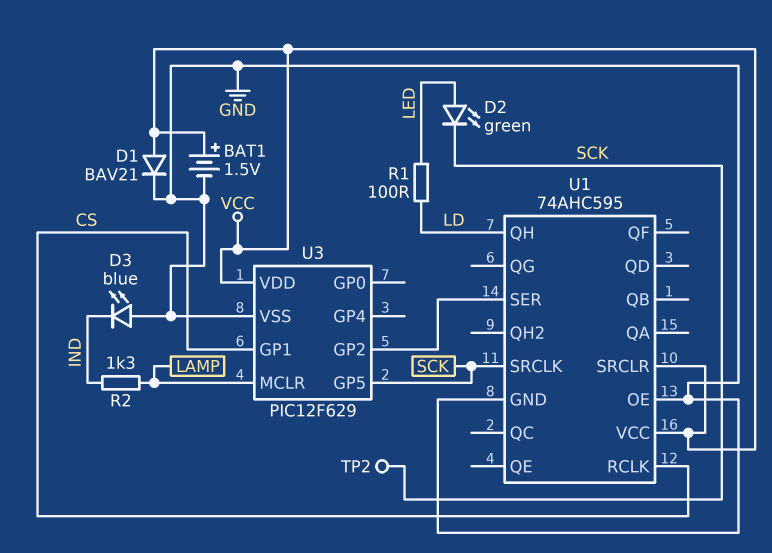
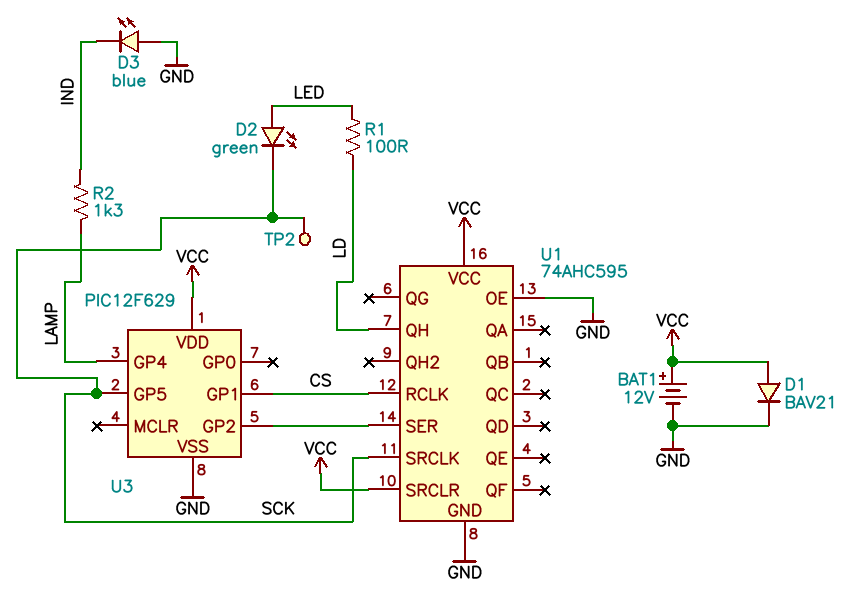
BAT1: 1.5V (plus VCC, minus GND) -> 12V (plus VCC, minus GND)
U3 pin GP4: none -> LAMP
U3 pin MCLR: LAMP -> none

